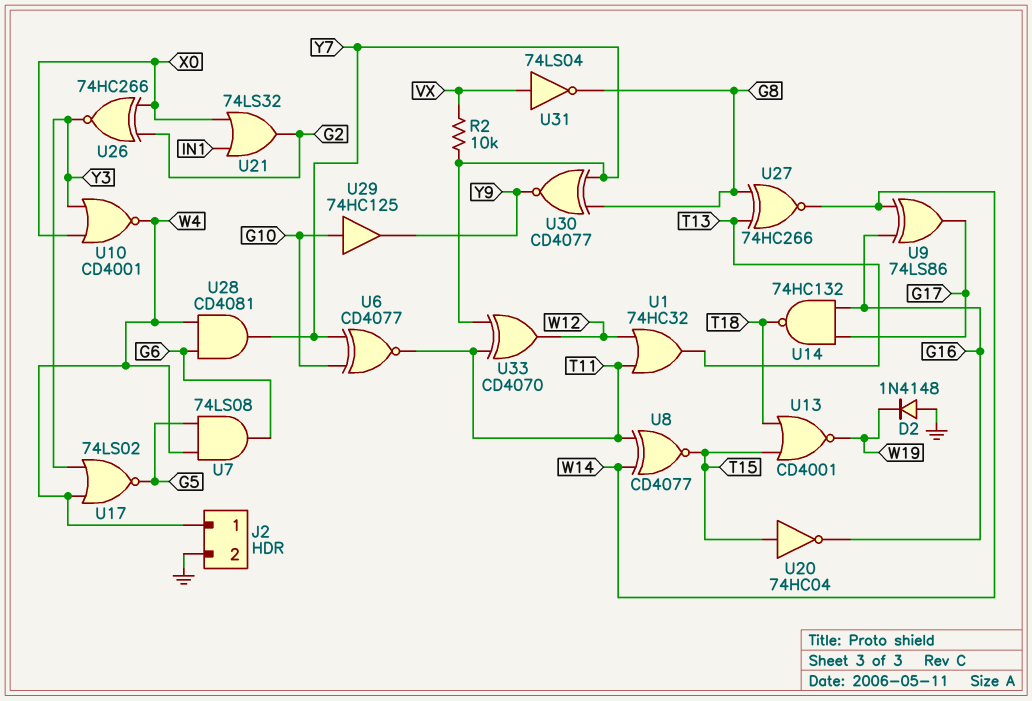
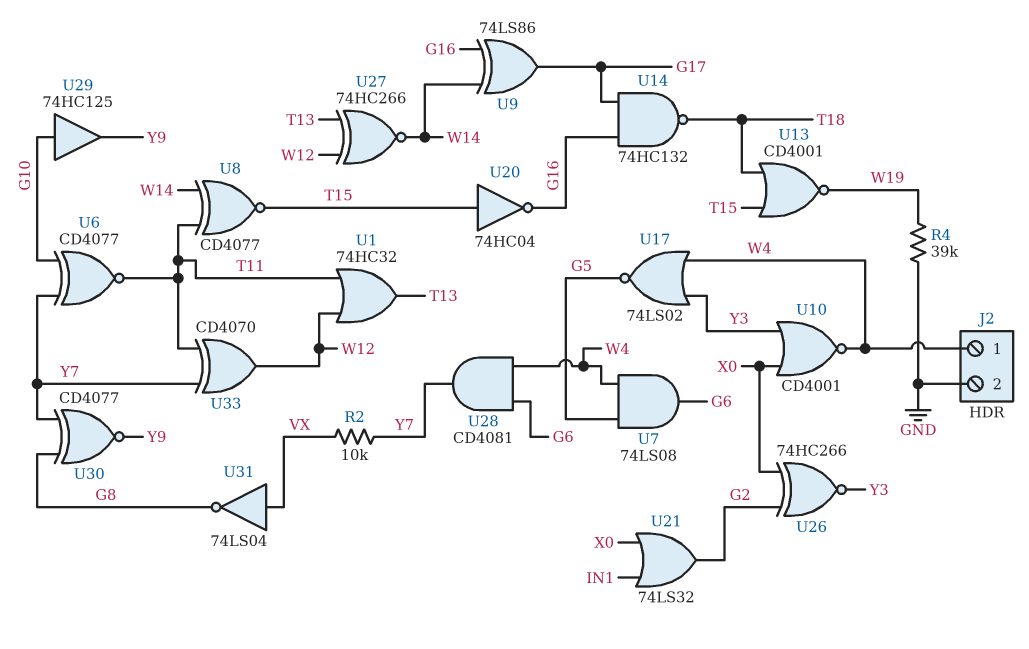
D2: diode 1N4148 (A GND, K W19) -> none
R4: none -> 39k (GND, W19)
U27: XNOR 74HC266 (in G8, in T13, out W14) -> XNOR 74HC266 (in T13, in W12, out W14)

